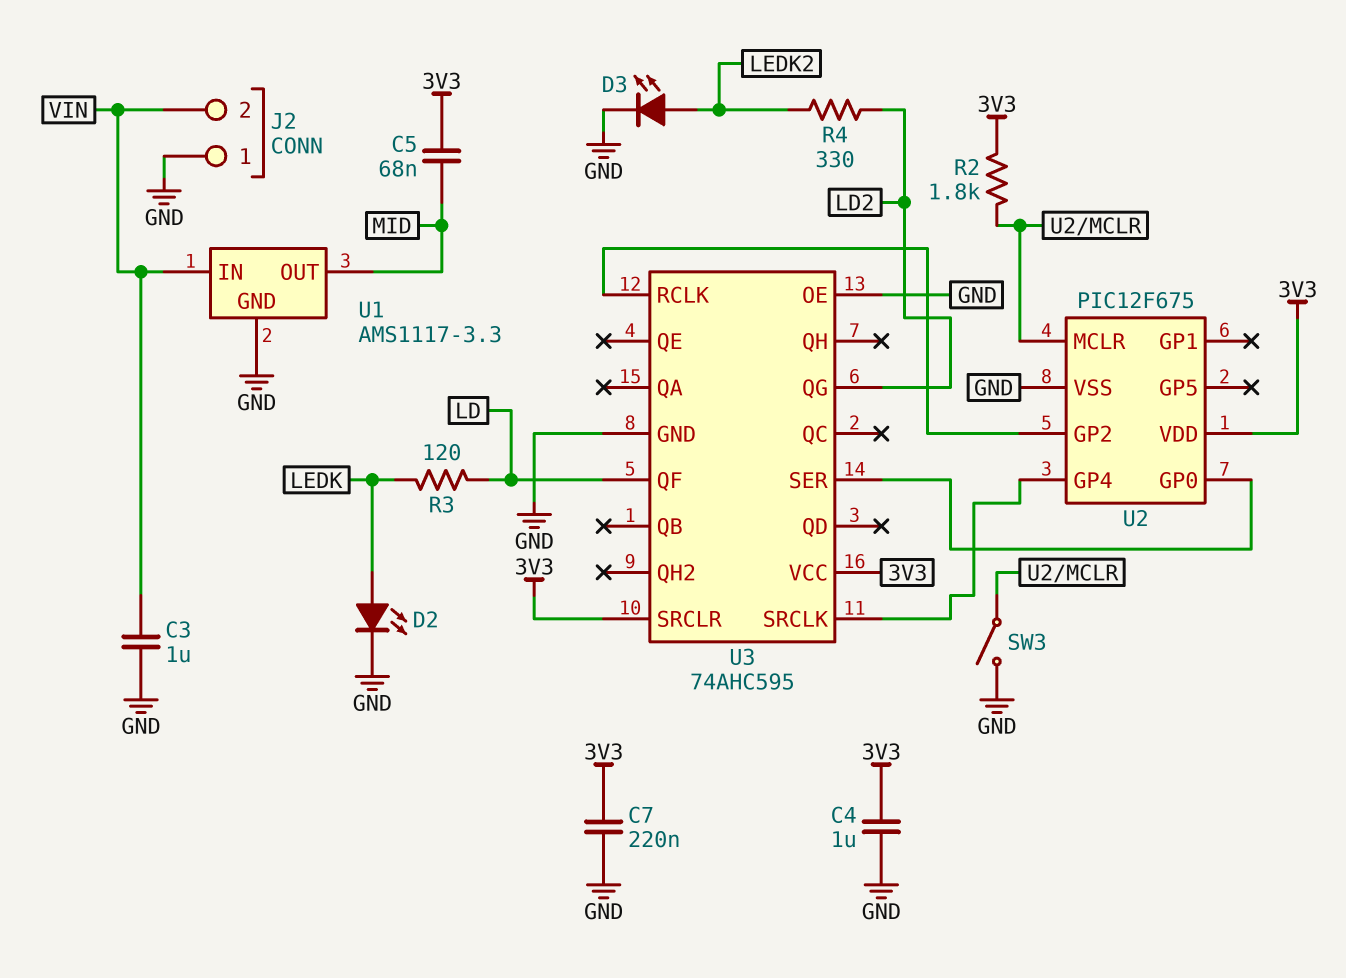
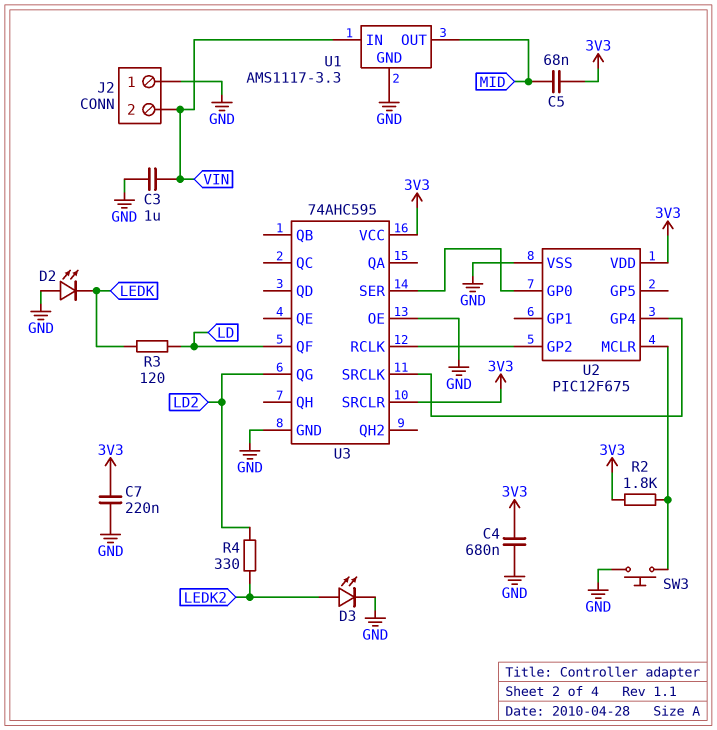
C4: 1uF (3V3, GND) -> 680nF (3V3, GND)
D2: LED (A LEDK, K GND) -> LED (A GND, K LEDK)
SW3: switch (GND, U2/MCLR) -> button (GND, U2/MCLR)

